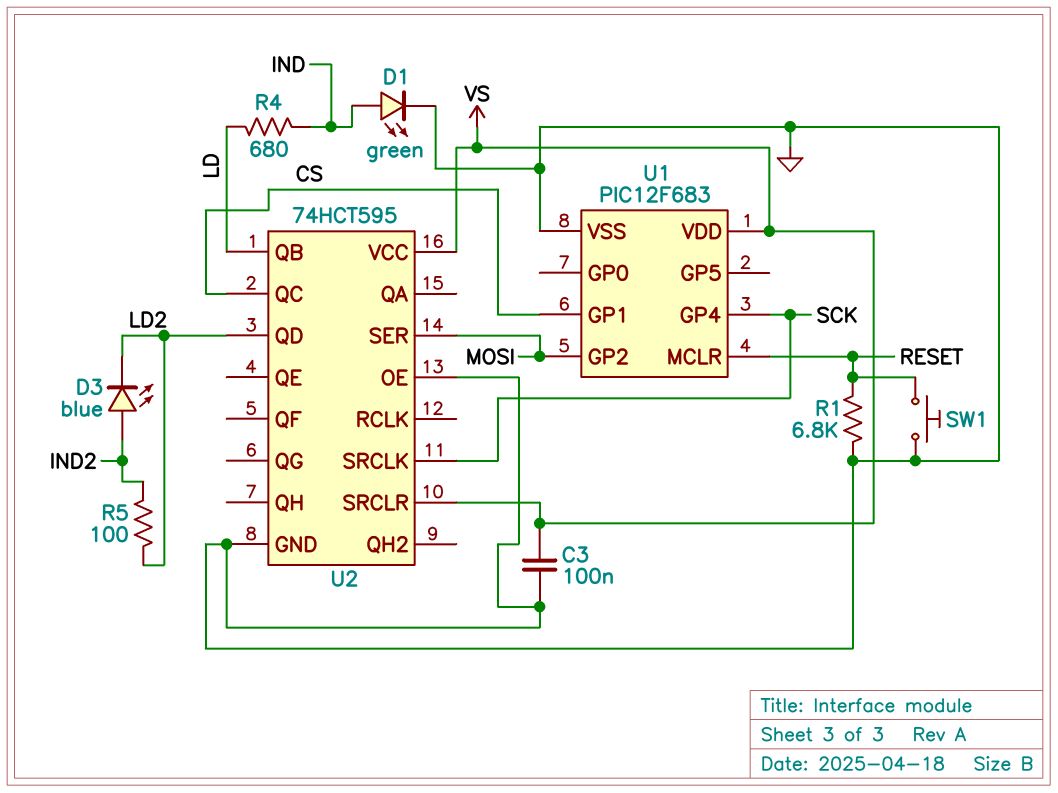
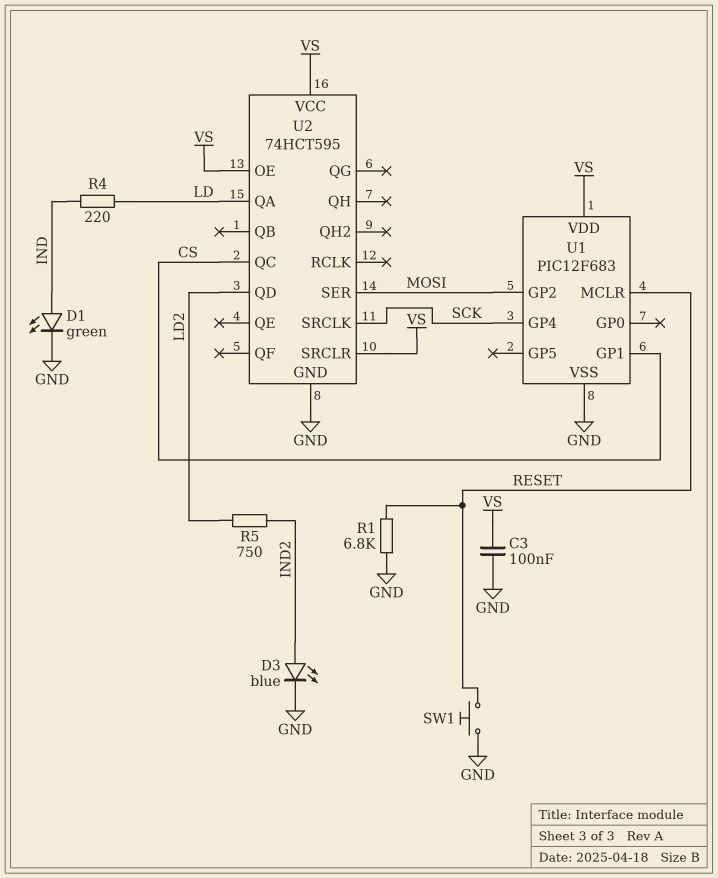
D3: LED blue (A IND2, K LD2) -> LED blue (A IND2, K GND)
R4: 680 (IND, LD) -> 220 (IND, LD)
R5: 100 (IND2, LD2) -> 750 (IND2, LD2)
U2 pin OE: GND -> VS
U2 pin QA: none -> LD
U2 pin QB: LD -> none

